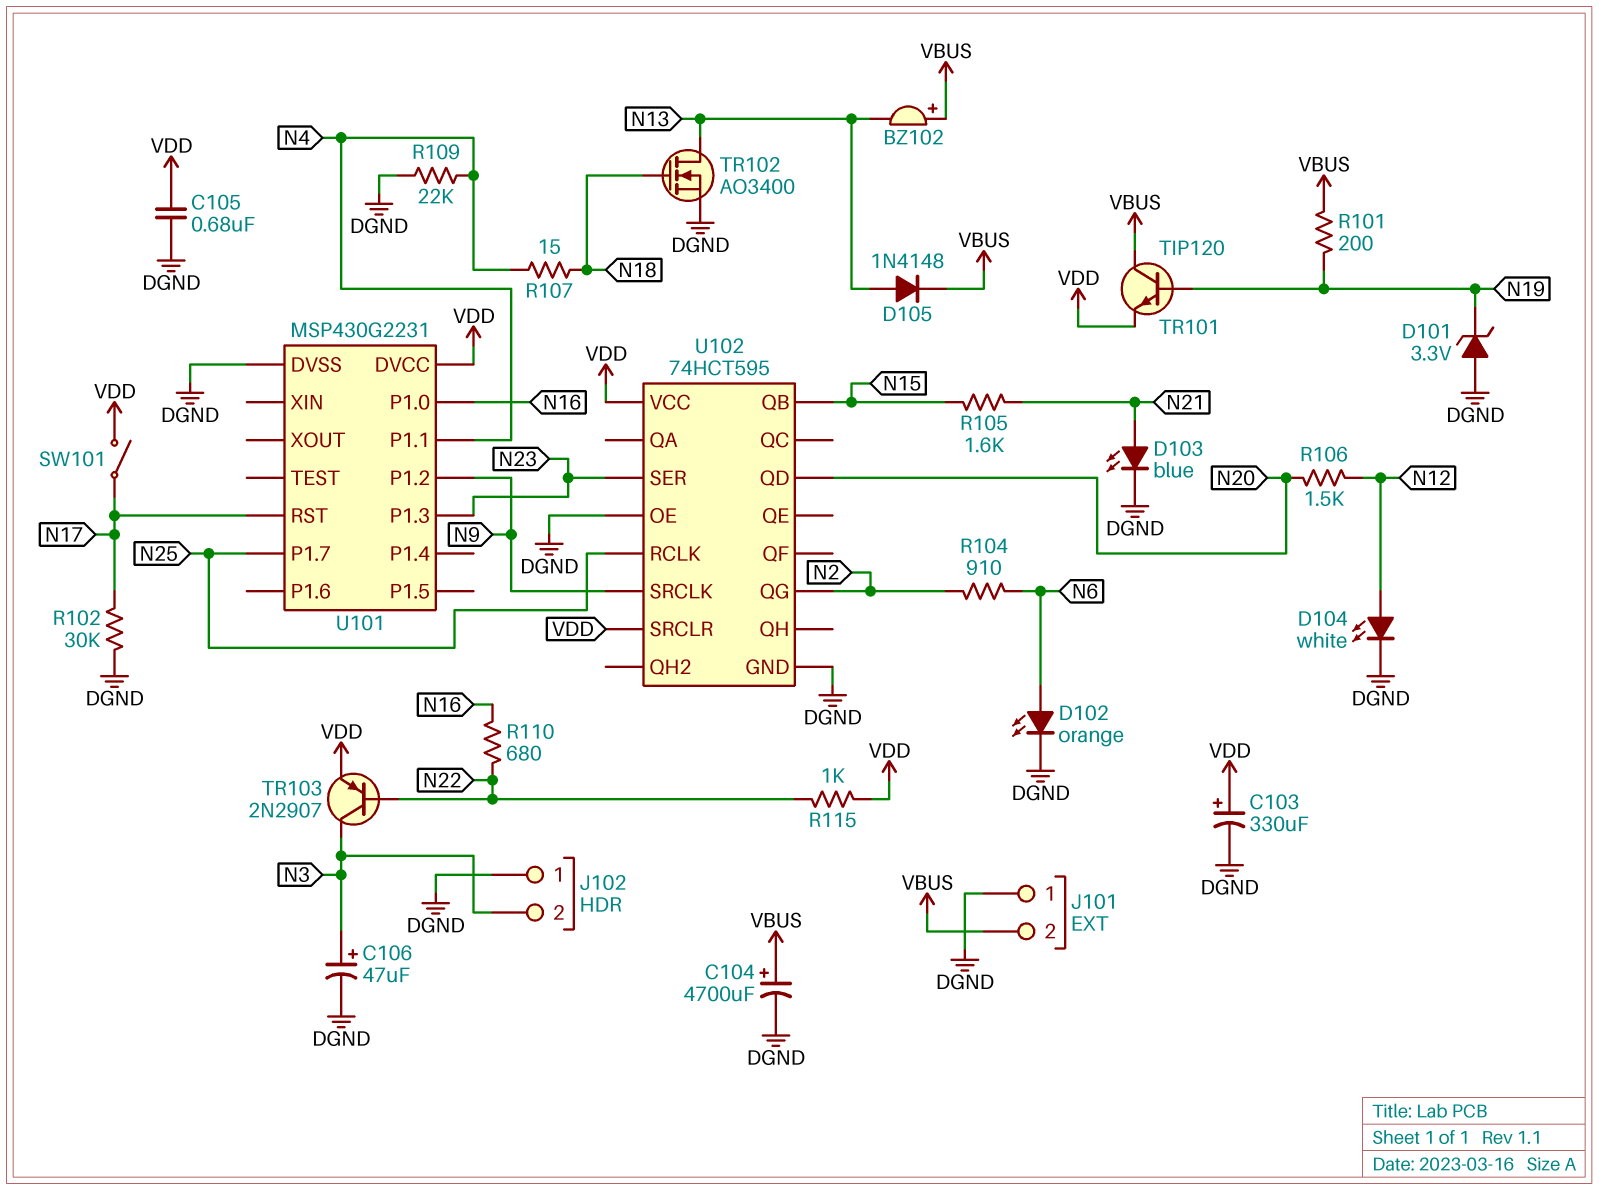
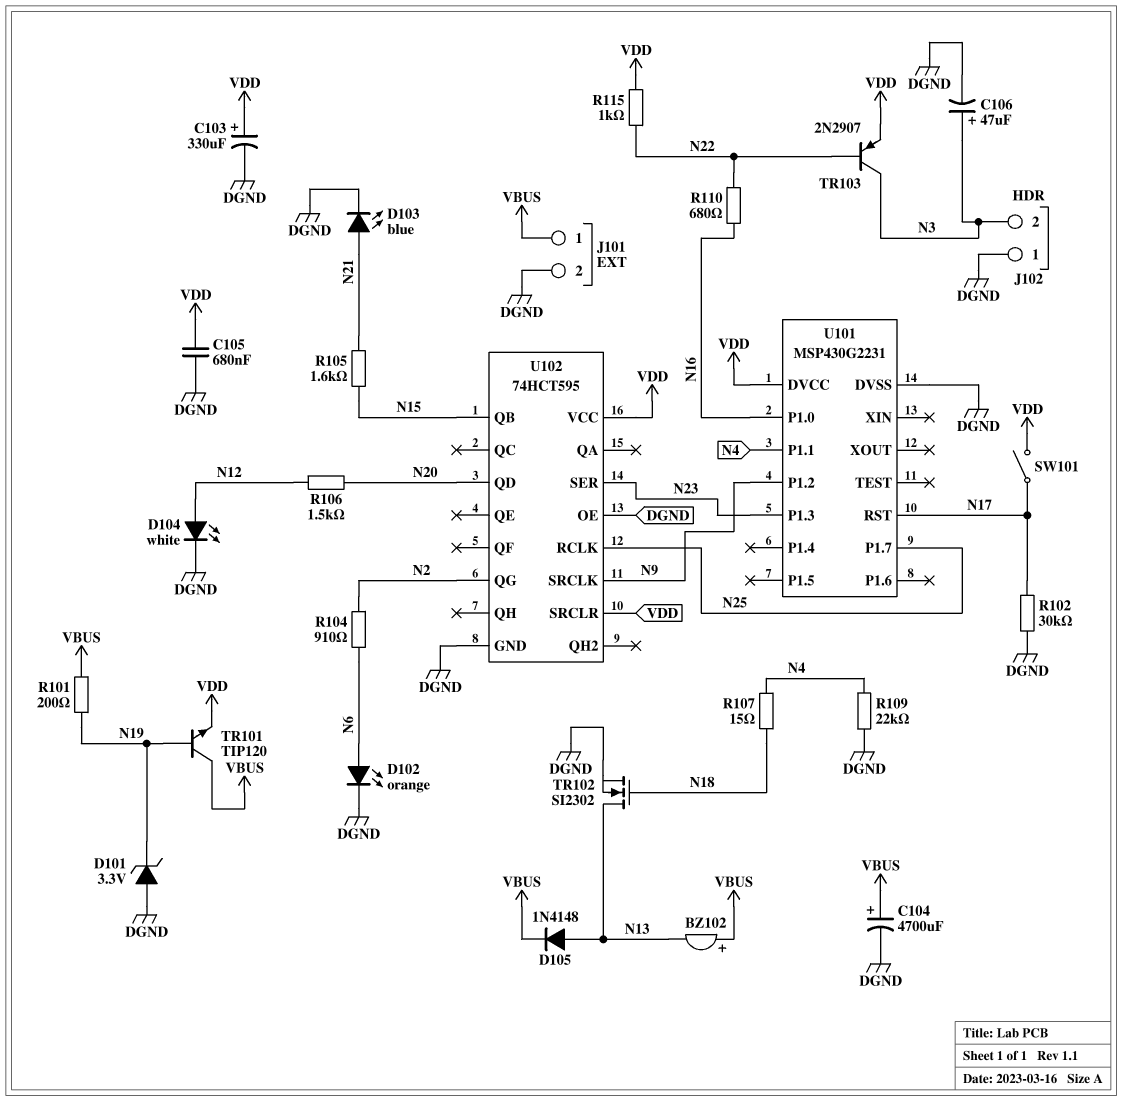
J101 pin 1: DGND -> VBUS
J101 pin 2: VBUS -> DGND
TR102: NMOS AO3400 (G N18, D N13, S DGND) -> NMOS SI2302 (G N18, D N13, S DGND)

